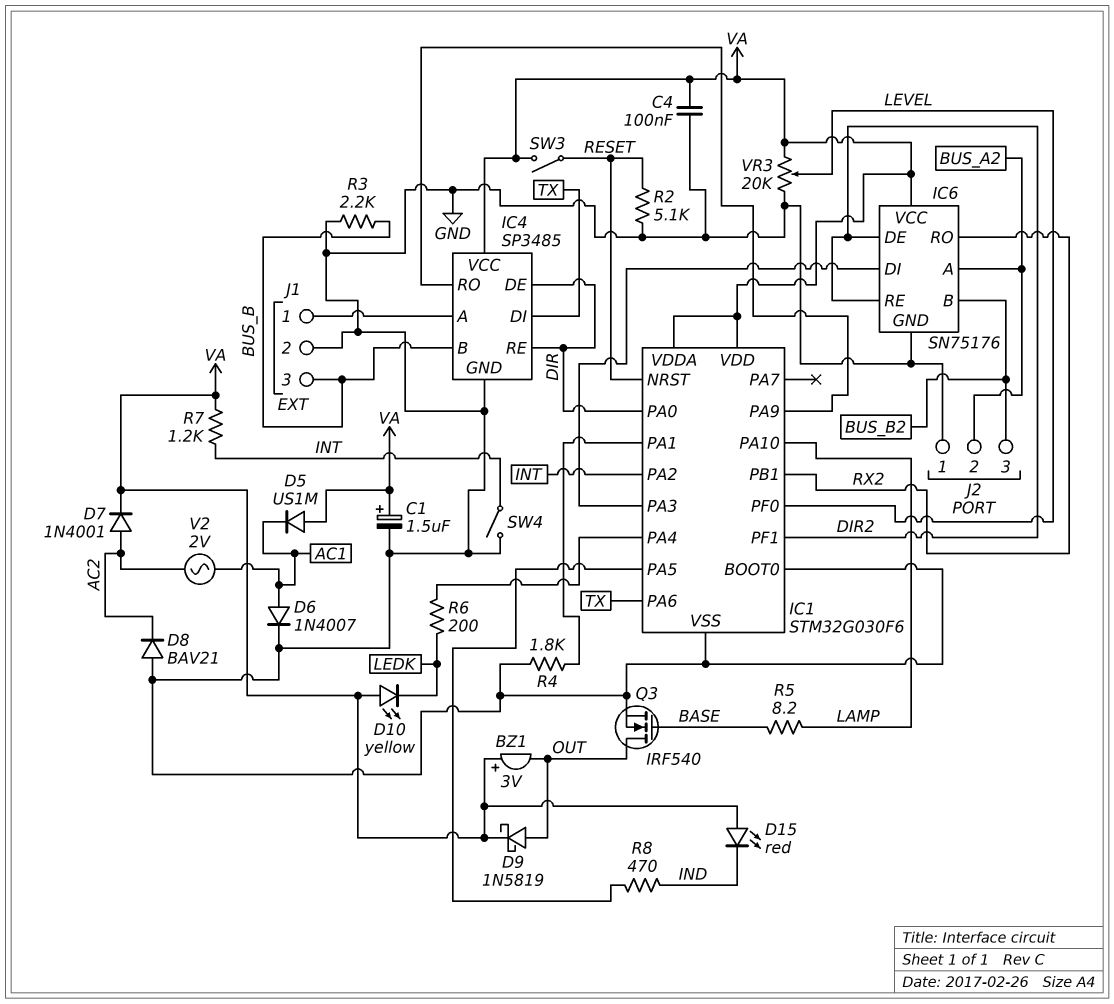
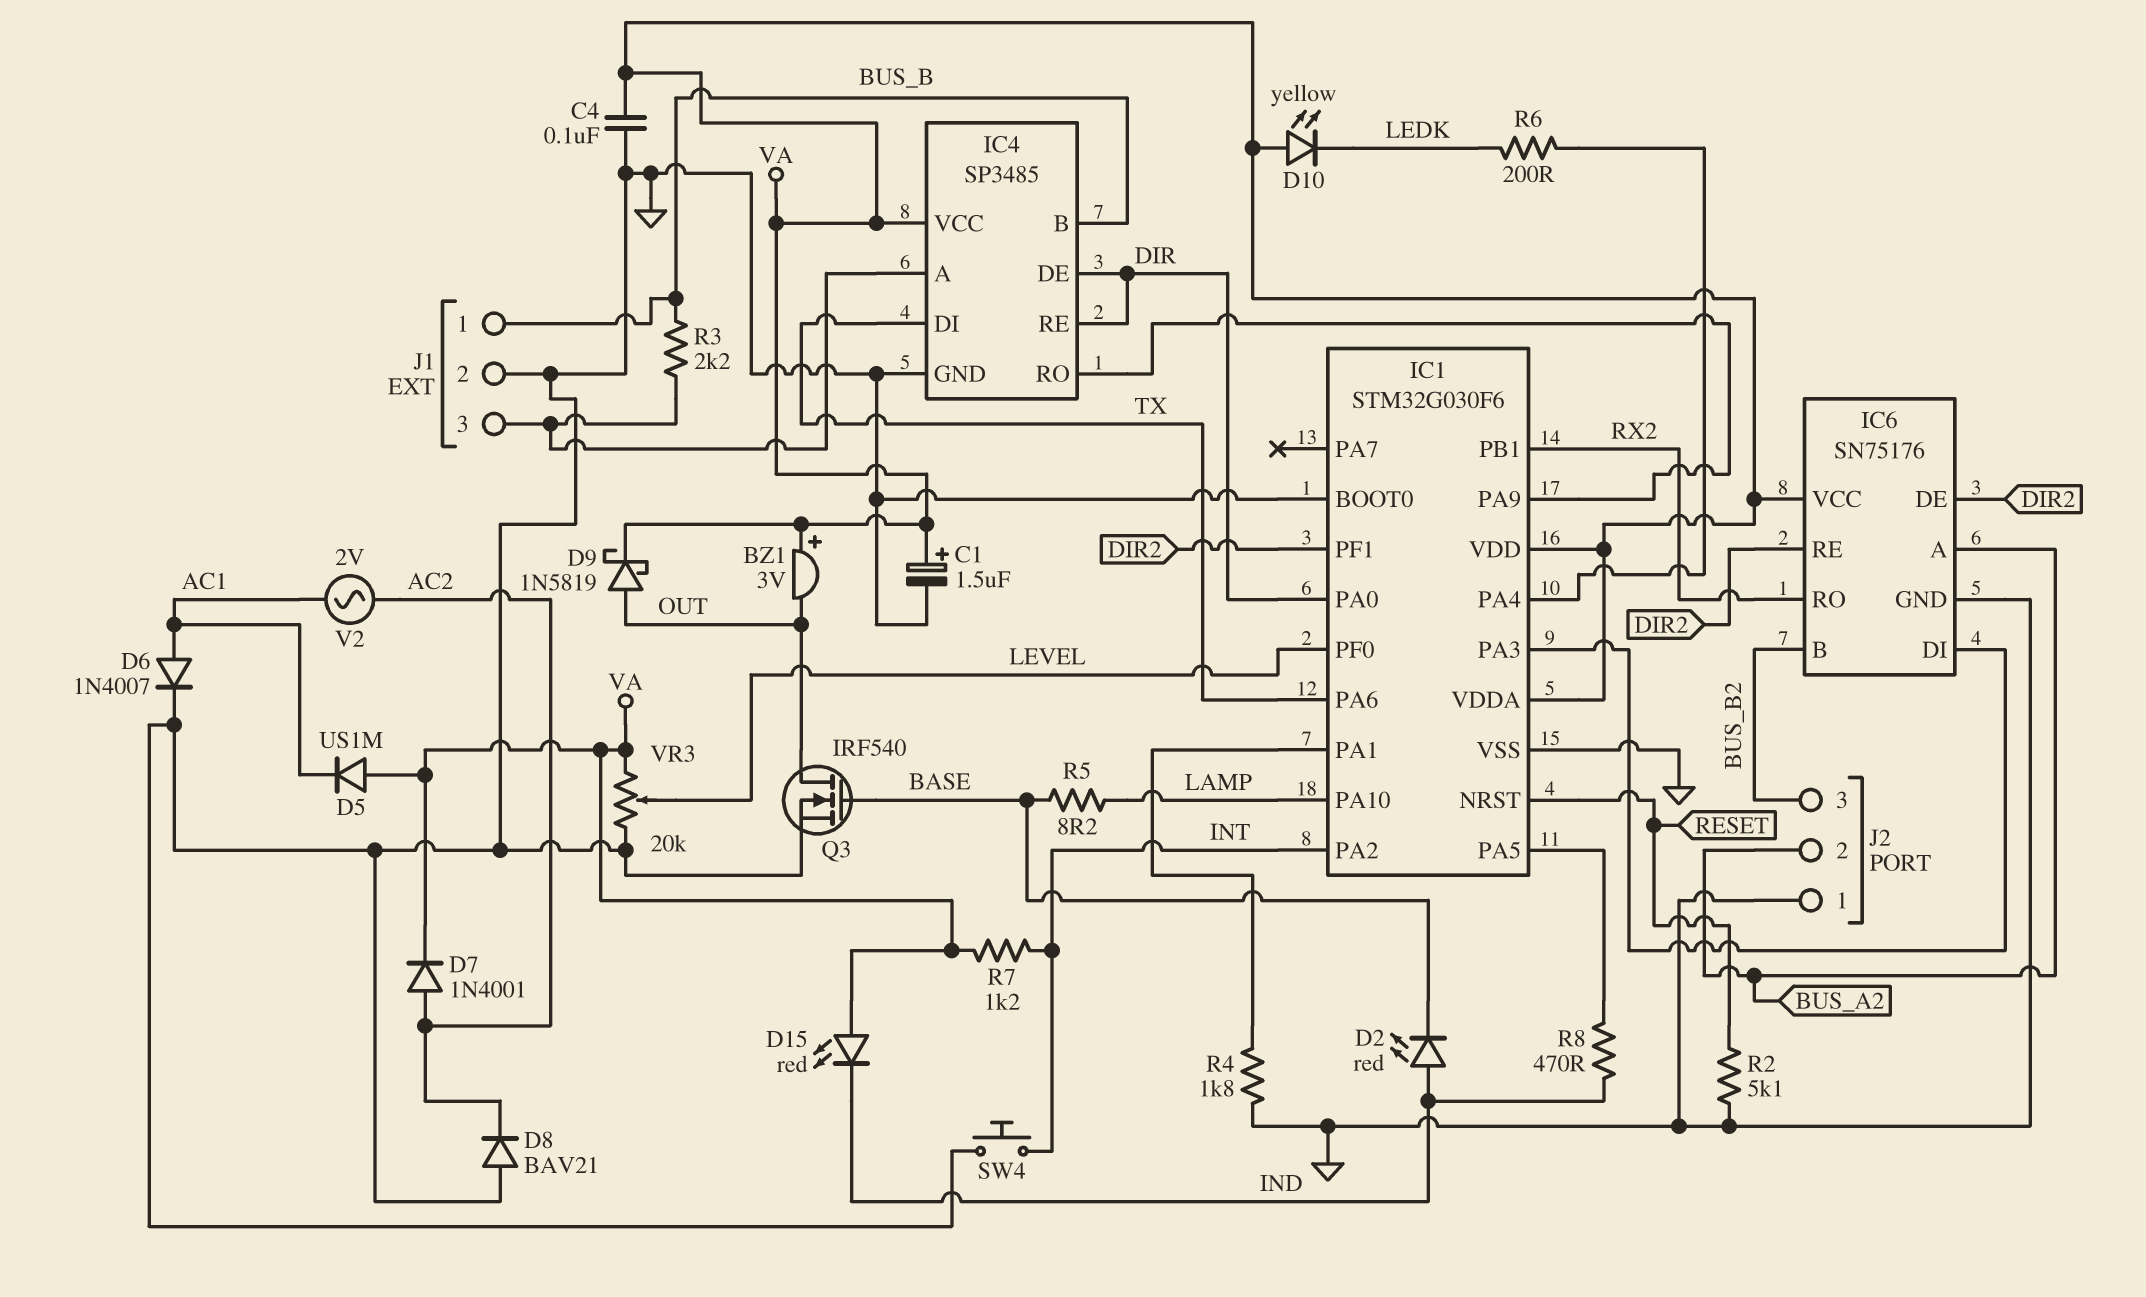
D2: none -> LED red (A IND, K BASE)
J1 pin 1: IC4/A -> BUS_B
J1 pin 3: BUS_B -> IC4/A
R3: 2.2k (BUS_B, GND) -> 2.2k (BUS_B, IC4/A)
SW3: switch (RESET, VA) -> none
SW4: switch (GND, INT) -> button (GND, INT)

